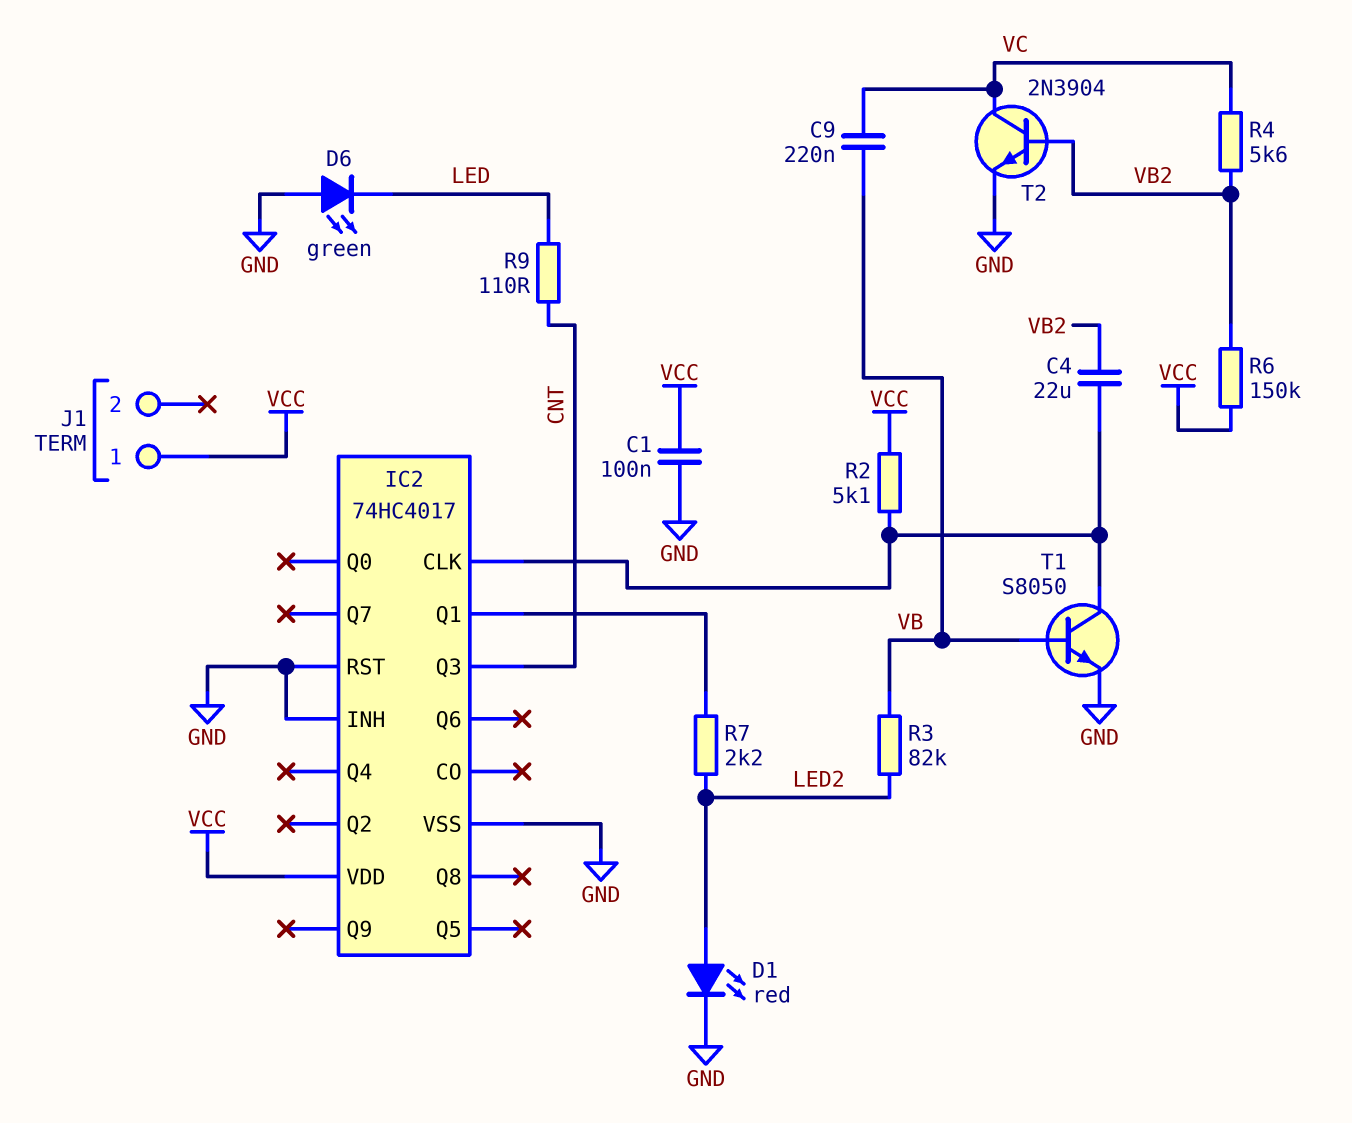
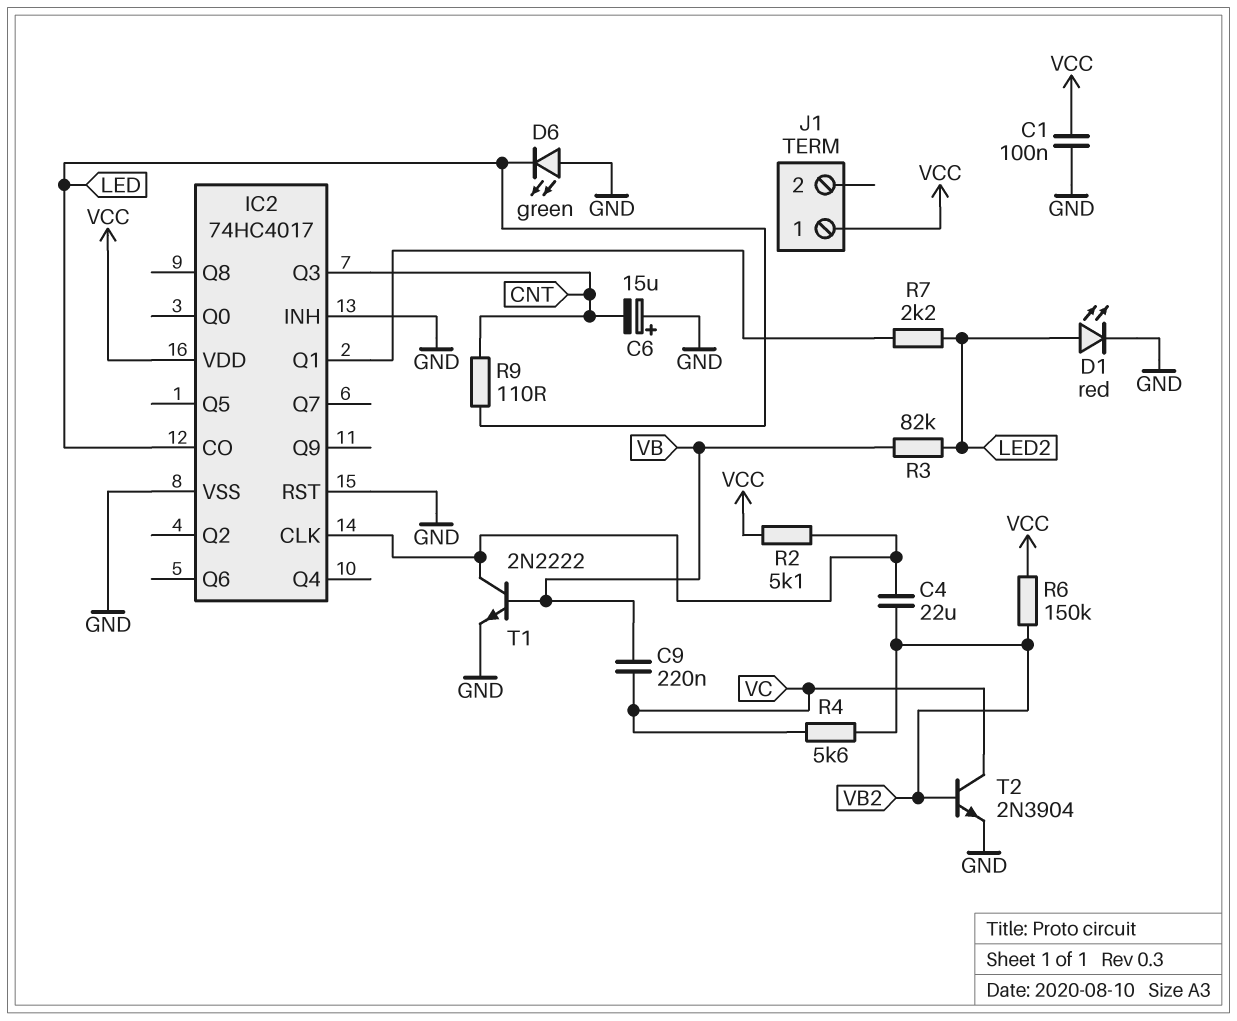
C6: none -> 15uF (plus GND, minus CNT)
IC2 pin CO: none -> LED
T1: NPN S8050 (B VB, C IC2/CLK, E GND) -> NPN 2N2222 (B VB, C IC2/CLK, E GND)

